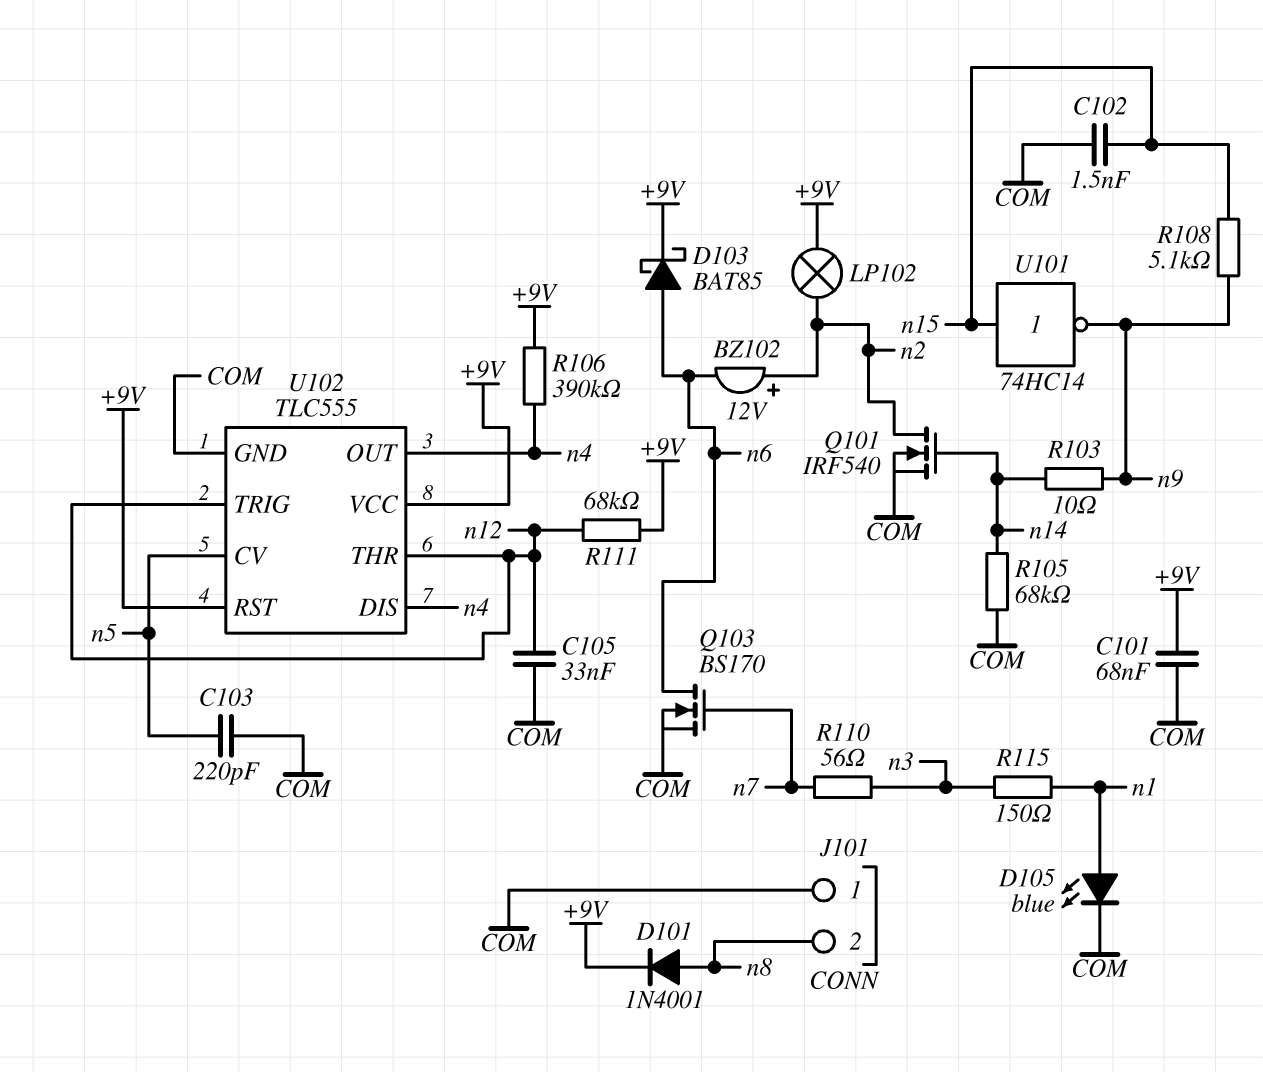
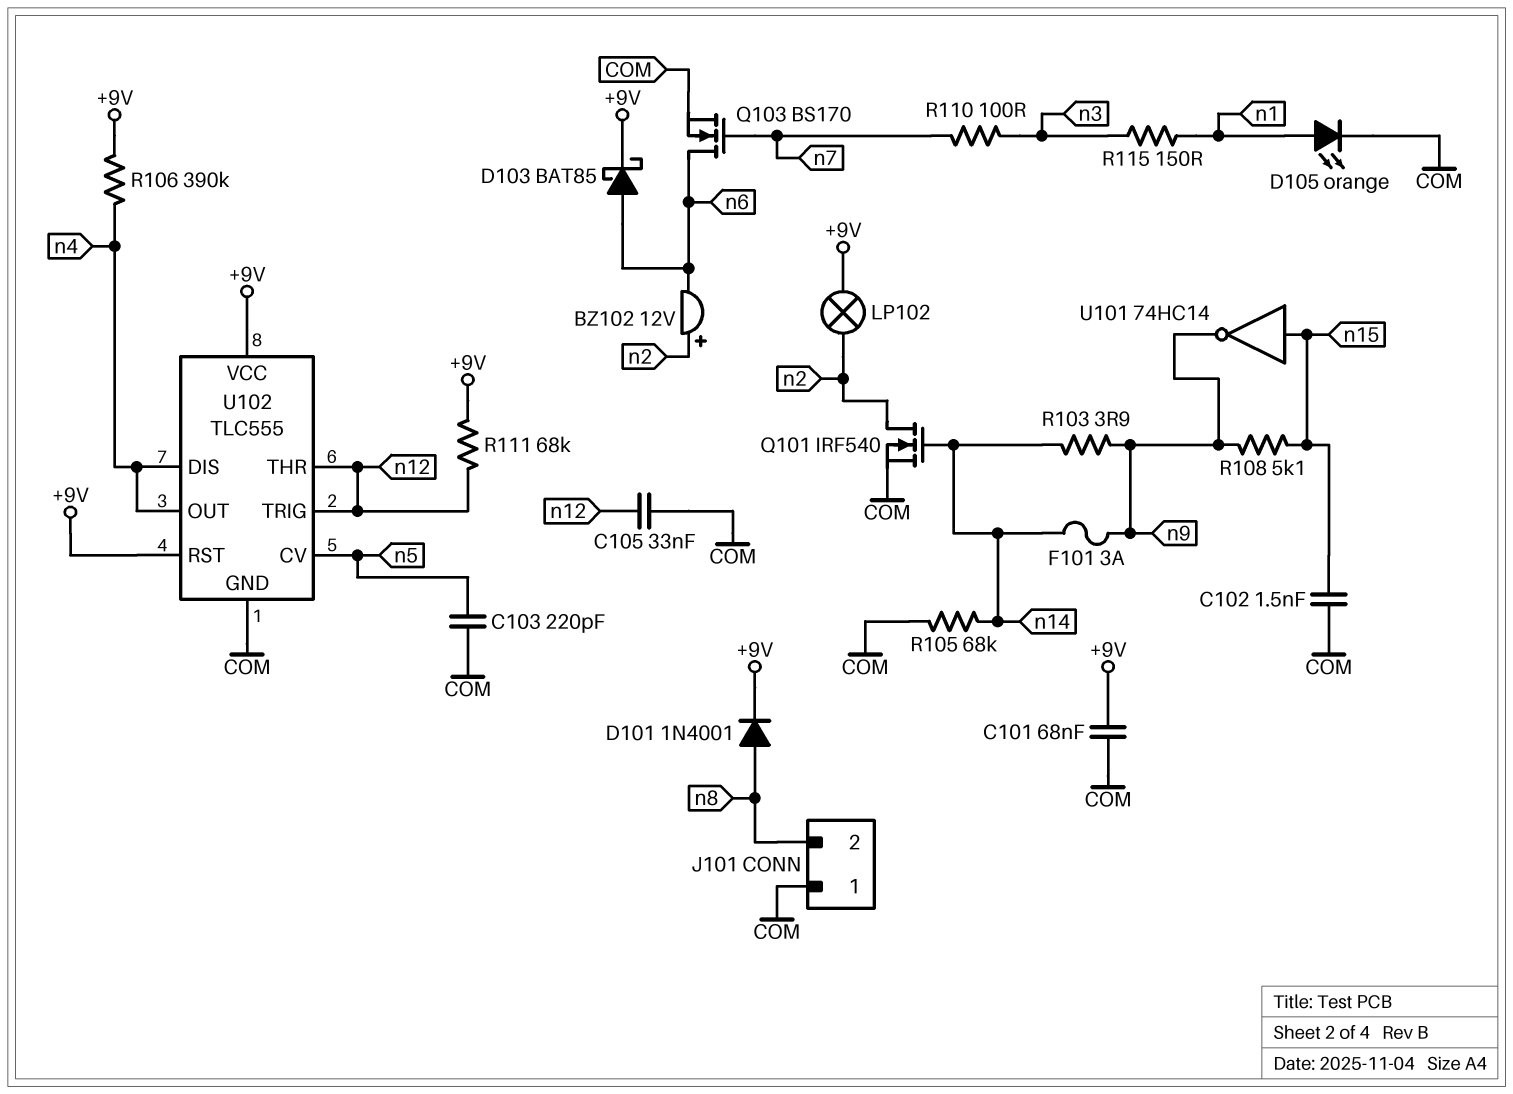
D105: LED blue (A n1, K COM) -> LED orange (A n1, K COM)
F101: none -> 3A (n9, n14)
R103: 10 (n9, n14) -> 3.9 (n9, n14)
R110: 56 (n3, n7) -> 100 (n3, n7)

